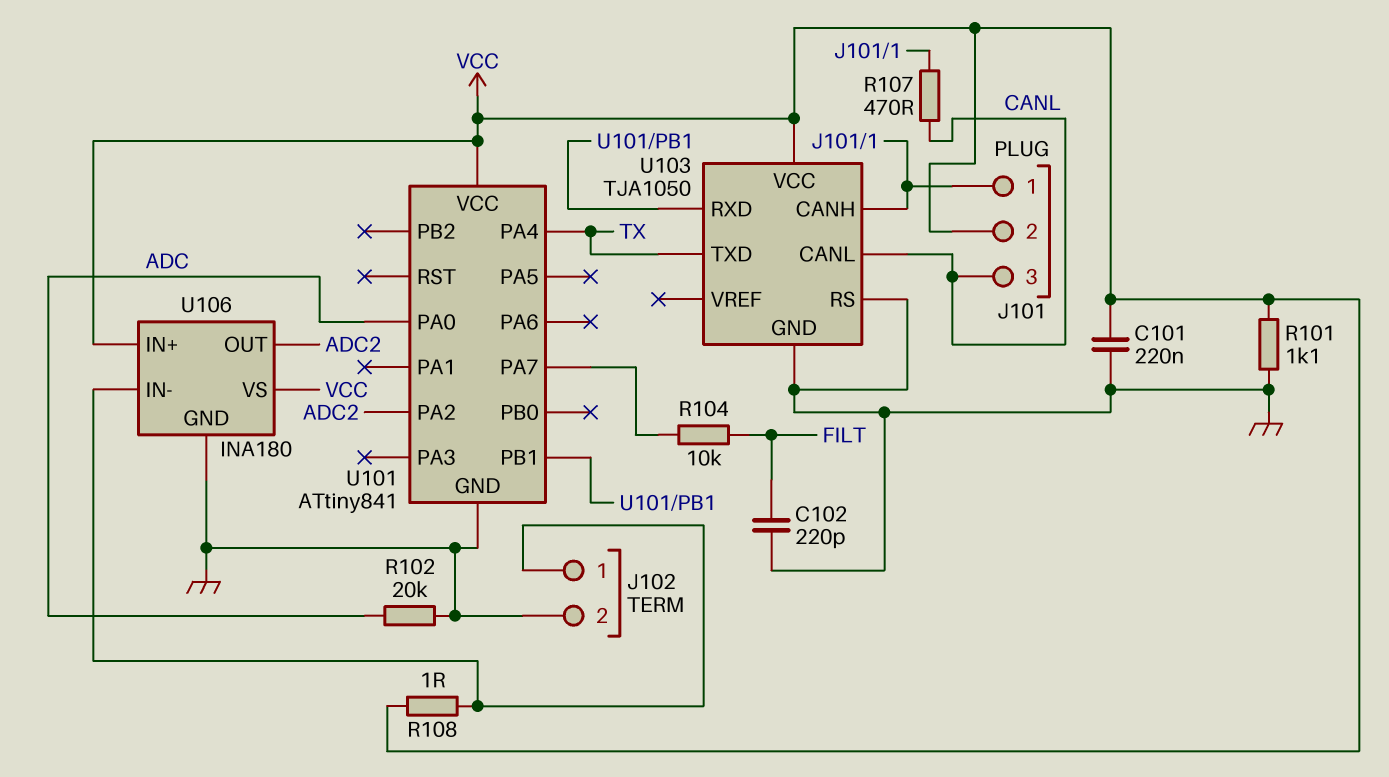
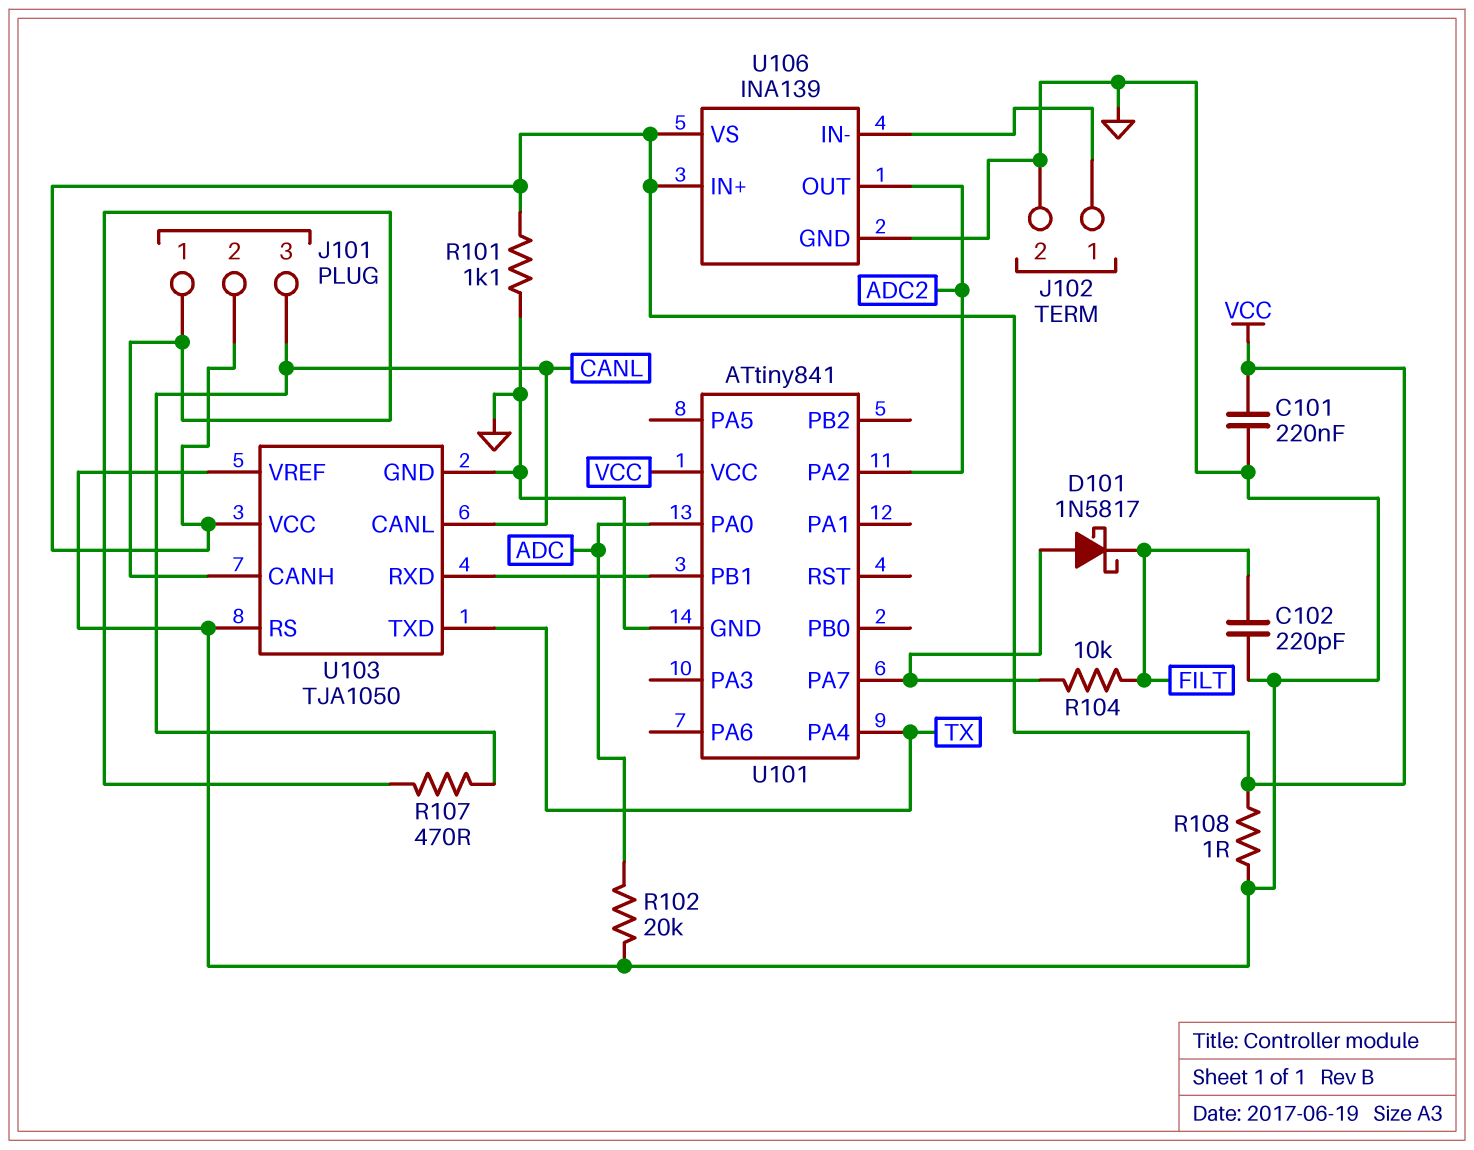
D101: none -> schottky 1N5817 (A U101/PA7, K FILT)
R108: 1 (J102/1, VCC) -> 1 (GND, VCC)
U103 pin VREF: none -> GND
U106: INA180 -> INA139

